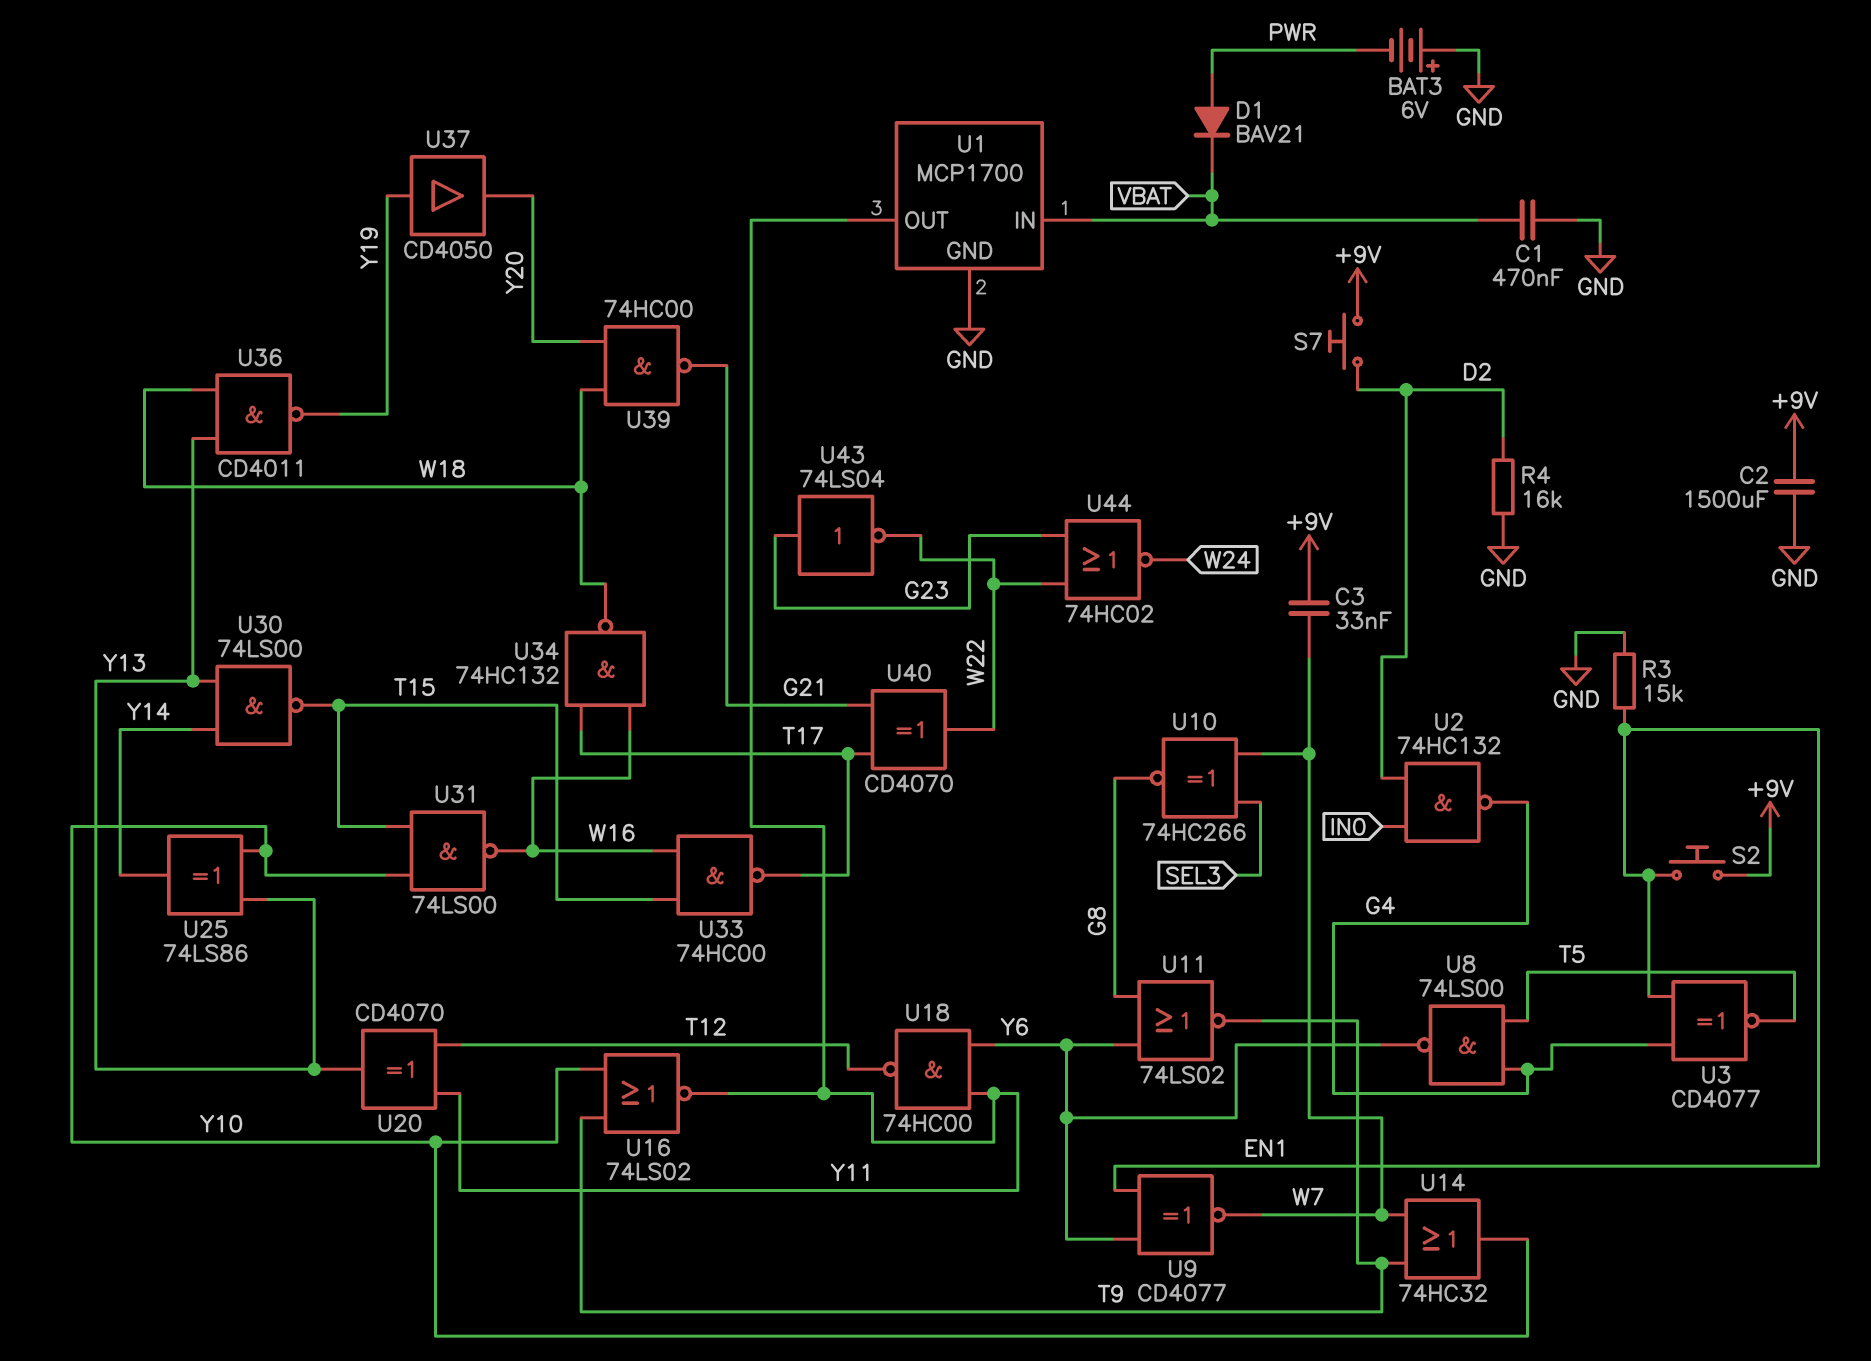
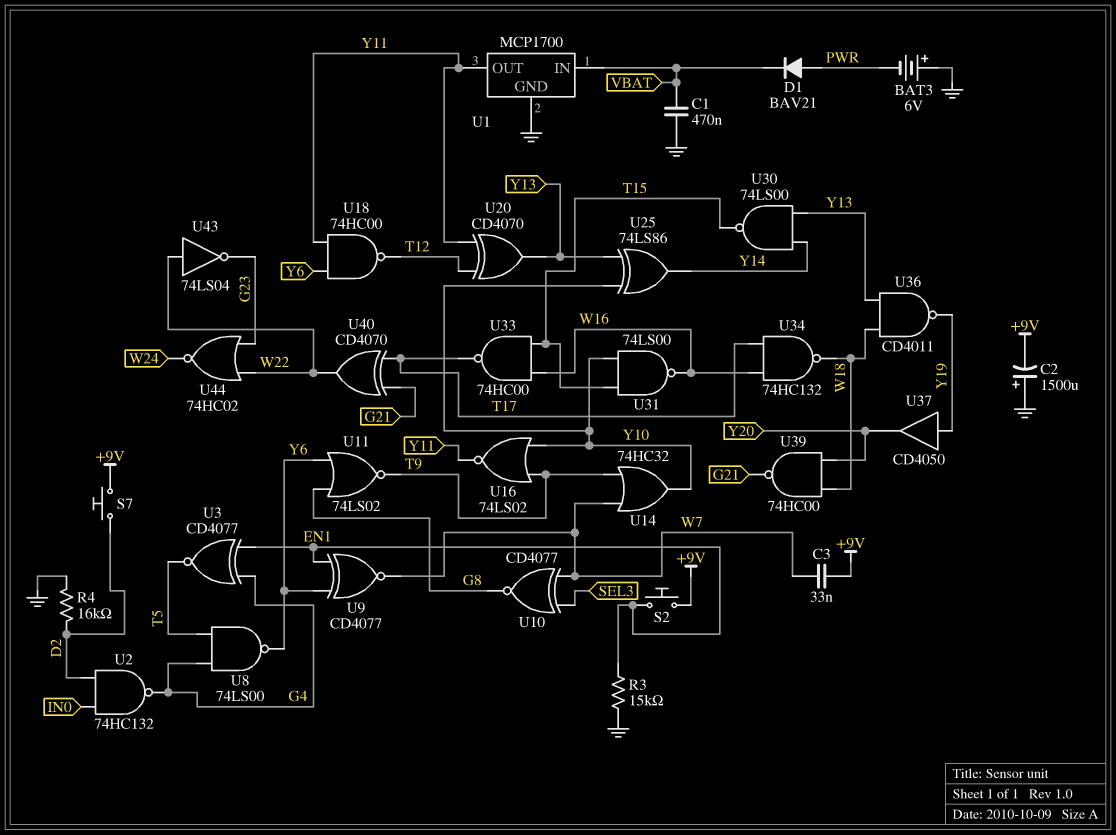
C2: 1500uF (+9V, GND) -> 1500uF (plus GND, minus +9V)
U10: XNOR 74HC266 (in SEL3, in W7, out G8) -> XNOR CD4077 (in SEL3, in W7, out G8)
U43: NOT 74LS04 (in G23, out W22) -> NOT 74LS04 (in W22, out G23)

